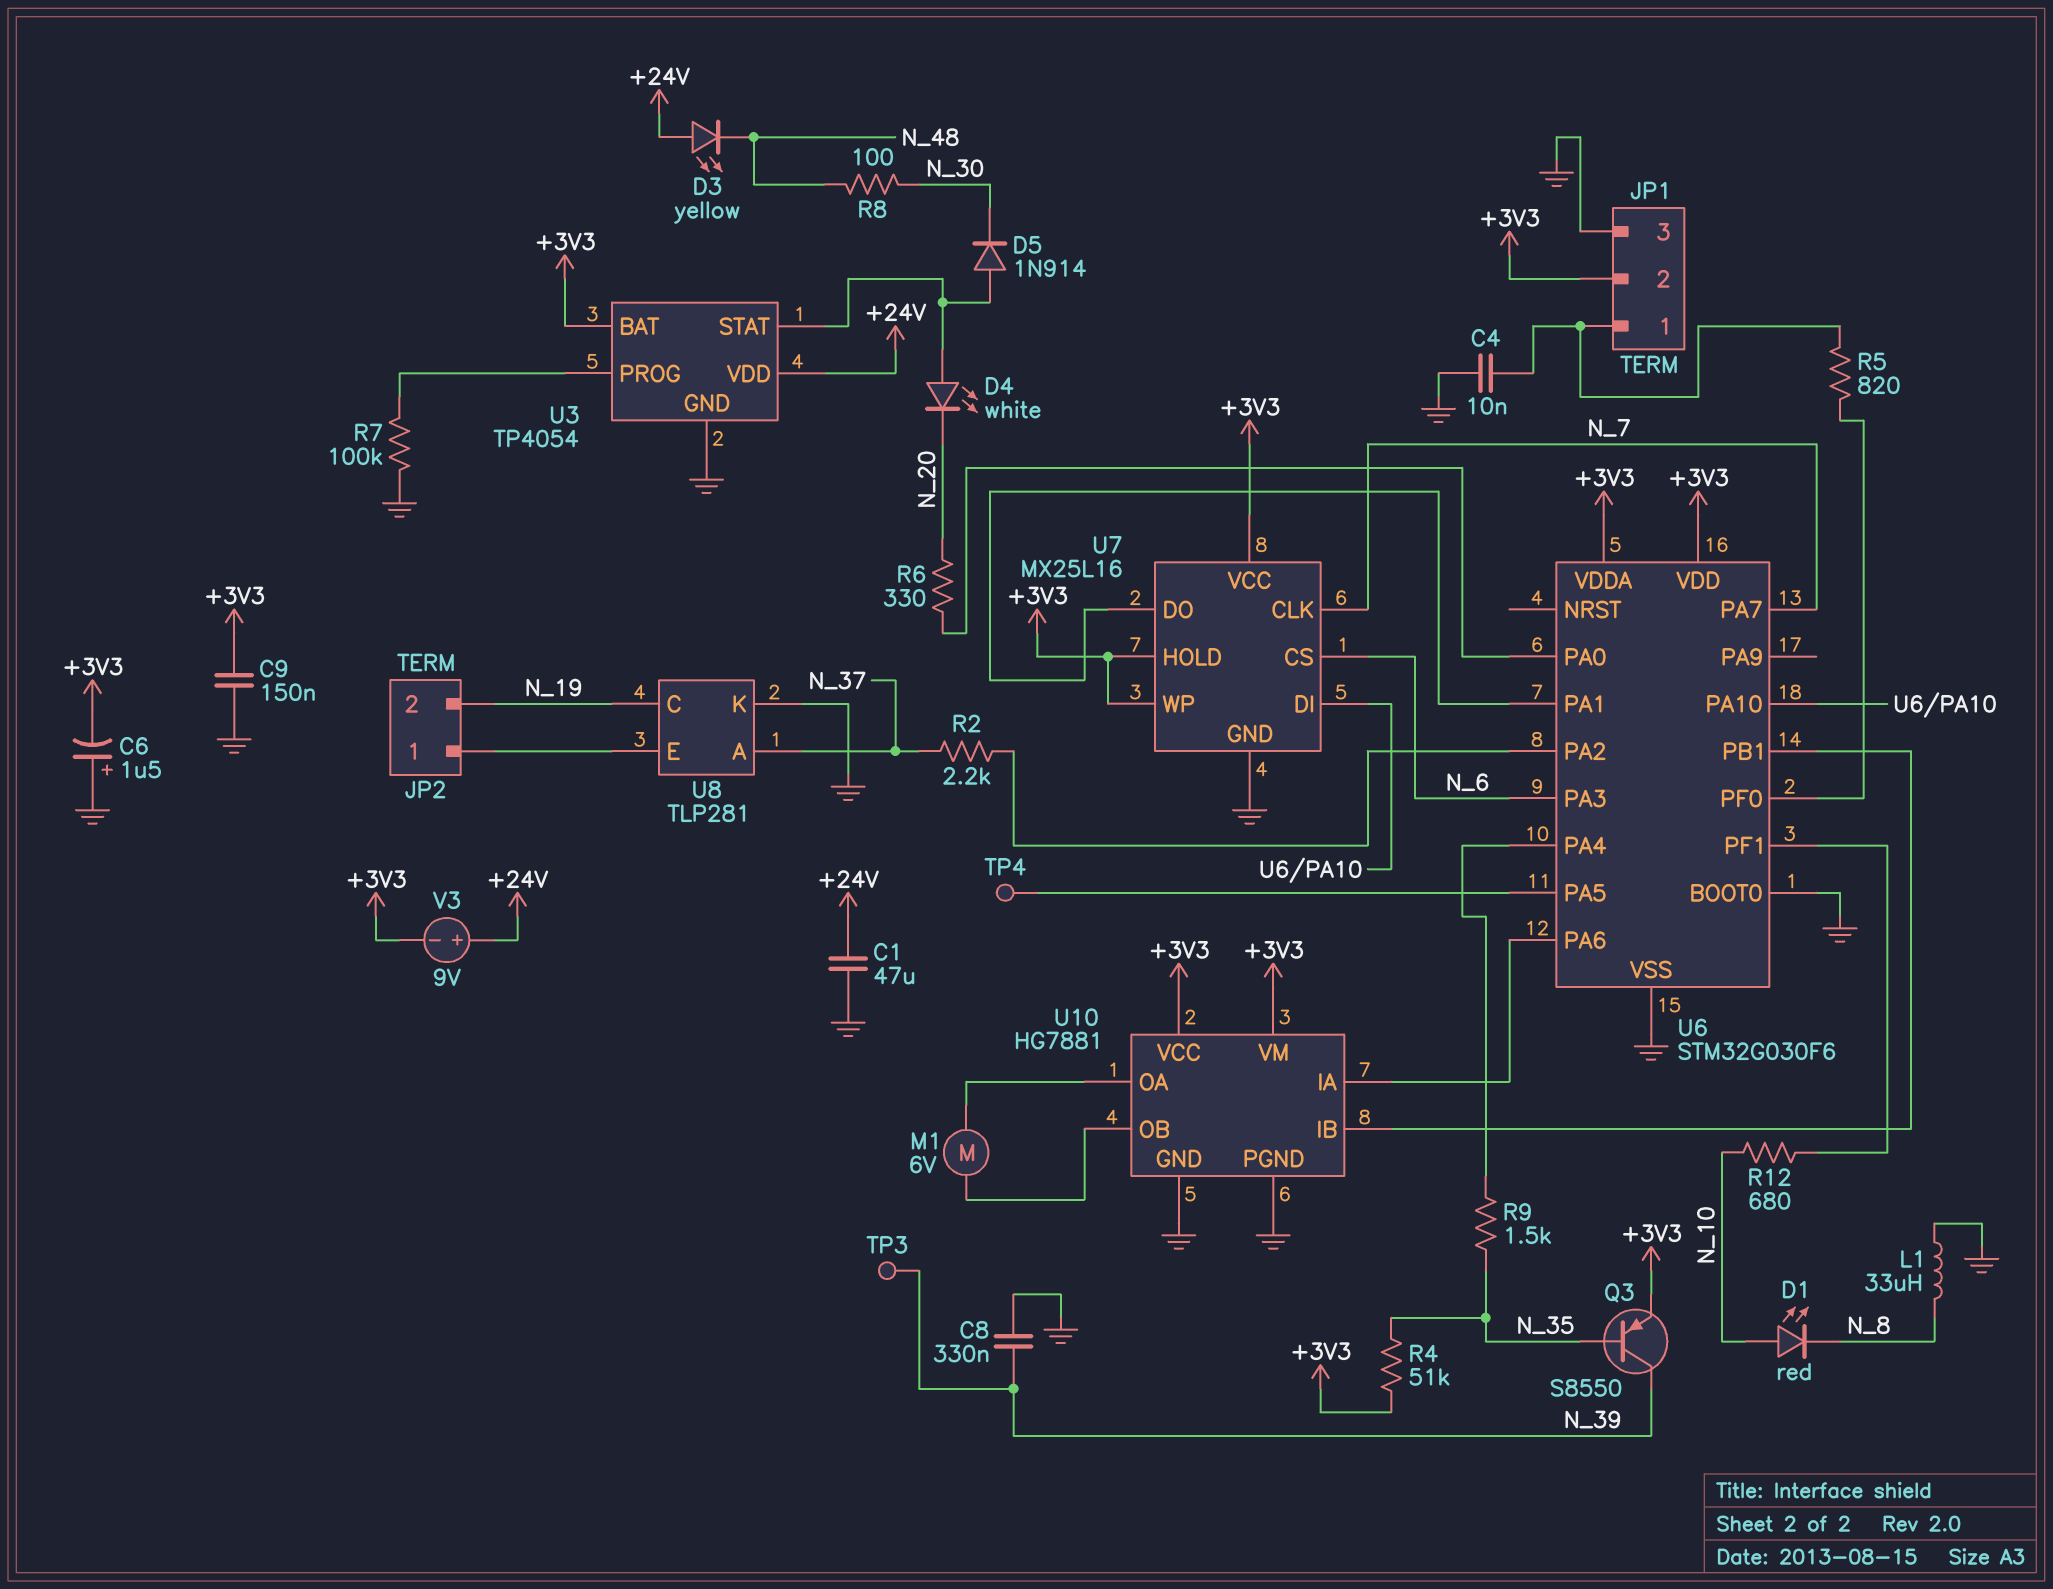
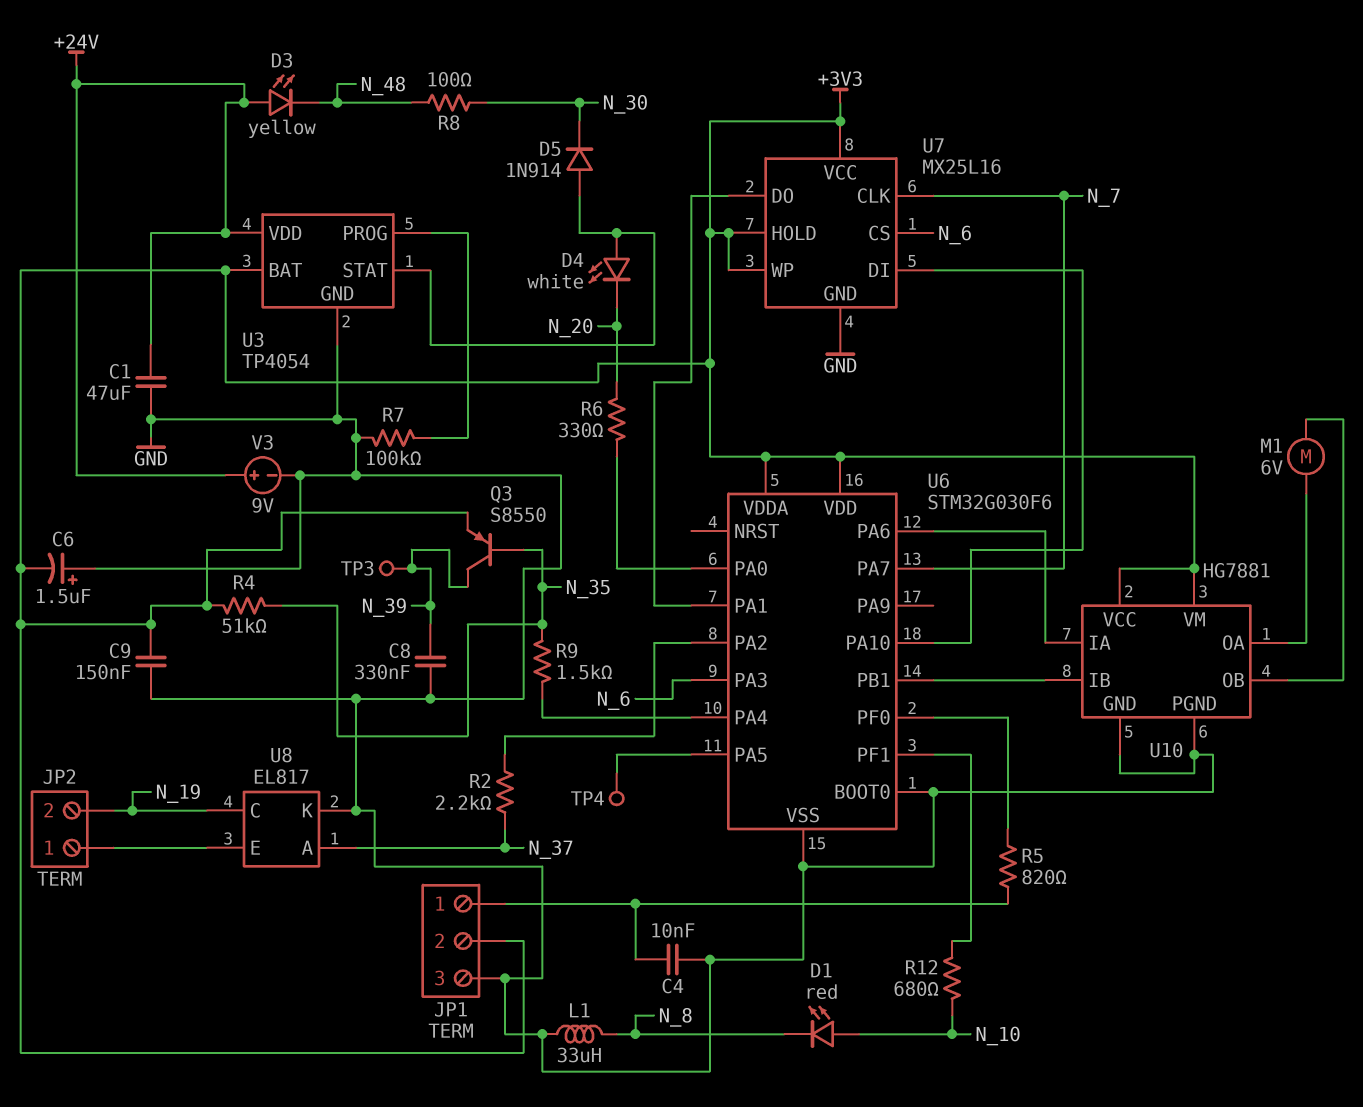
U8: TLP281 -> EL817
V3: 9V (plus +24V, minus +3V3) -> 9V (plus +24V, minus GND)

